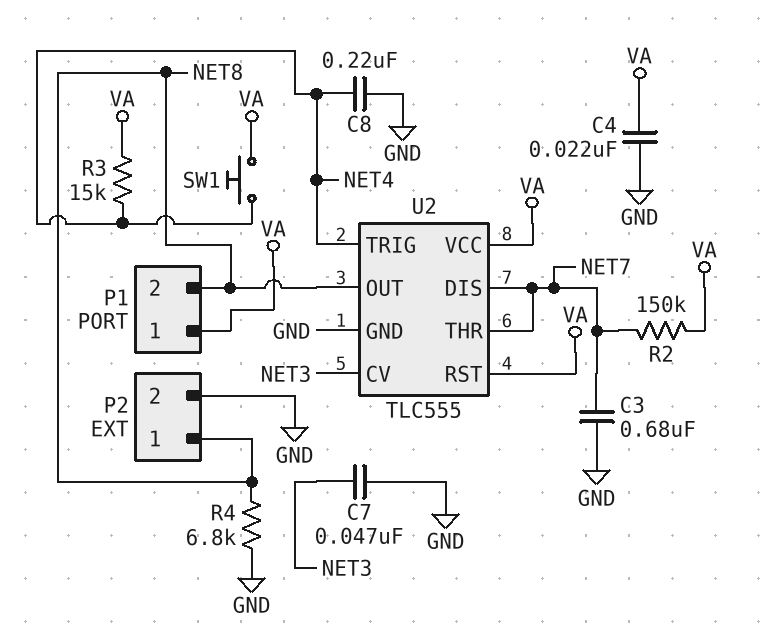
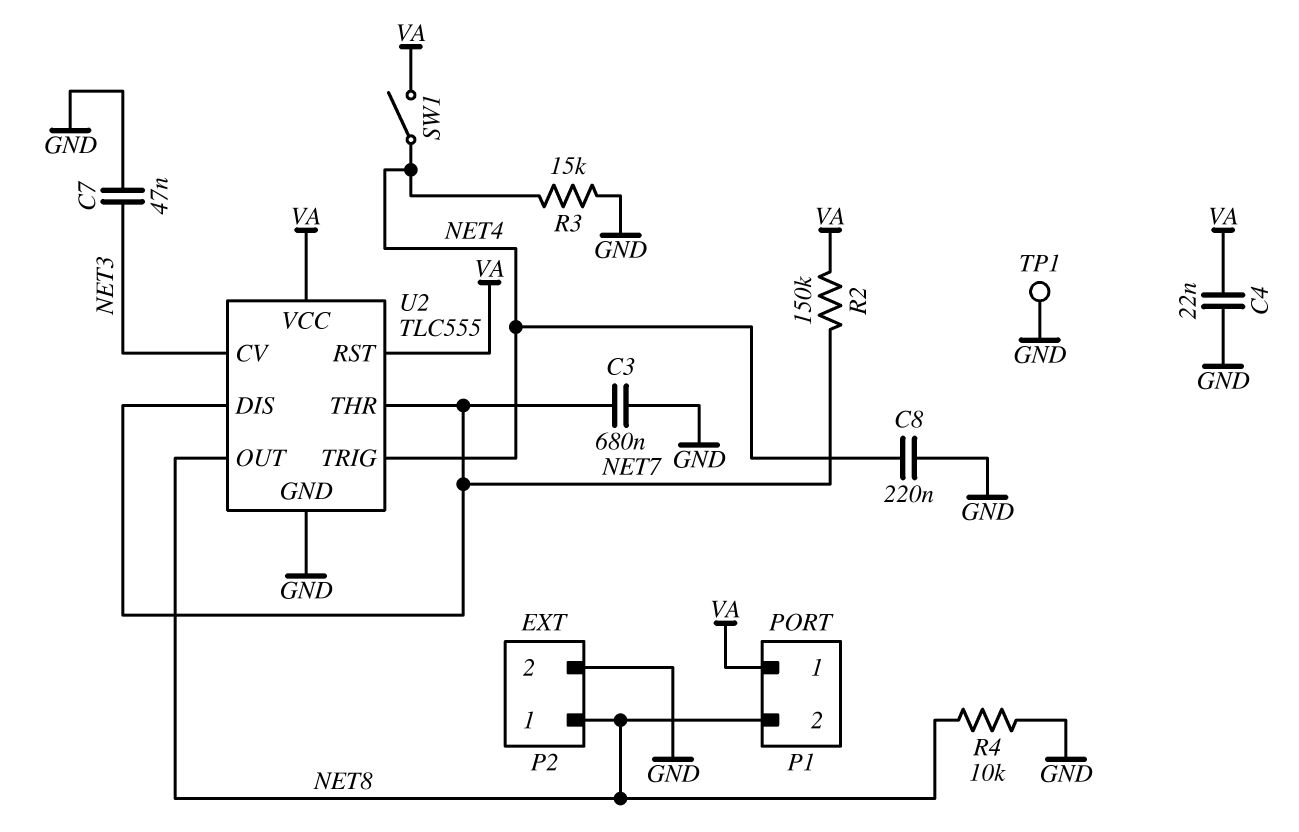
R3: 15k (NET4, VA) -> 15k (GND, NET4)
R4: 6.8k (GND, NET8) -> 10k (GND, NET8)
SW1: button (NET4, VA) -> switch (NET4, VA)
TP1: none -> test point (GND)

